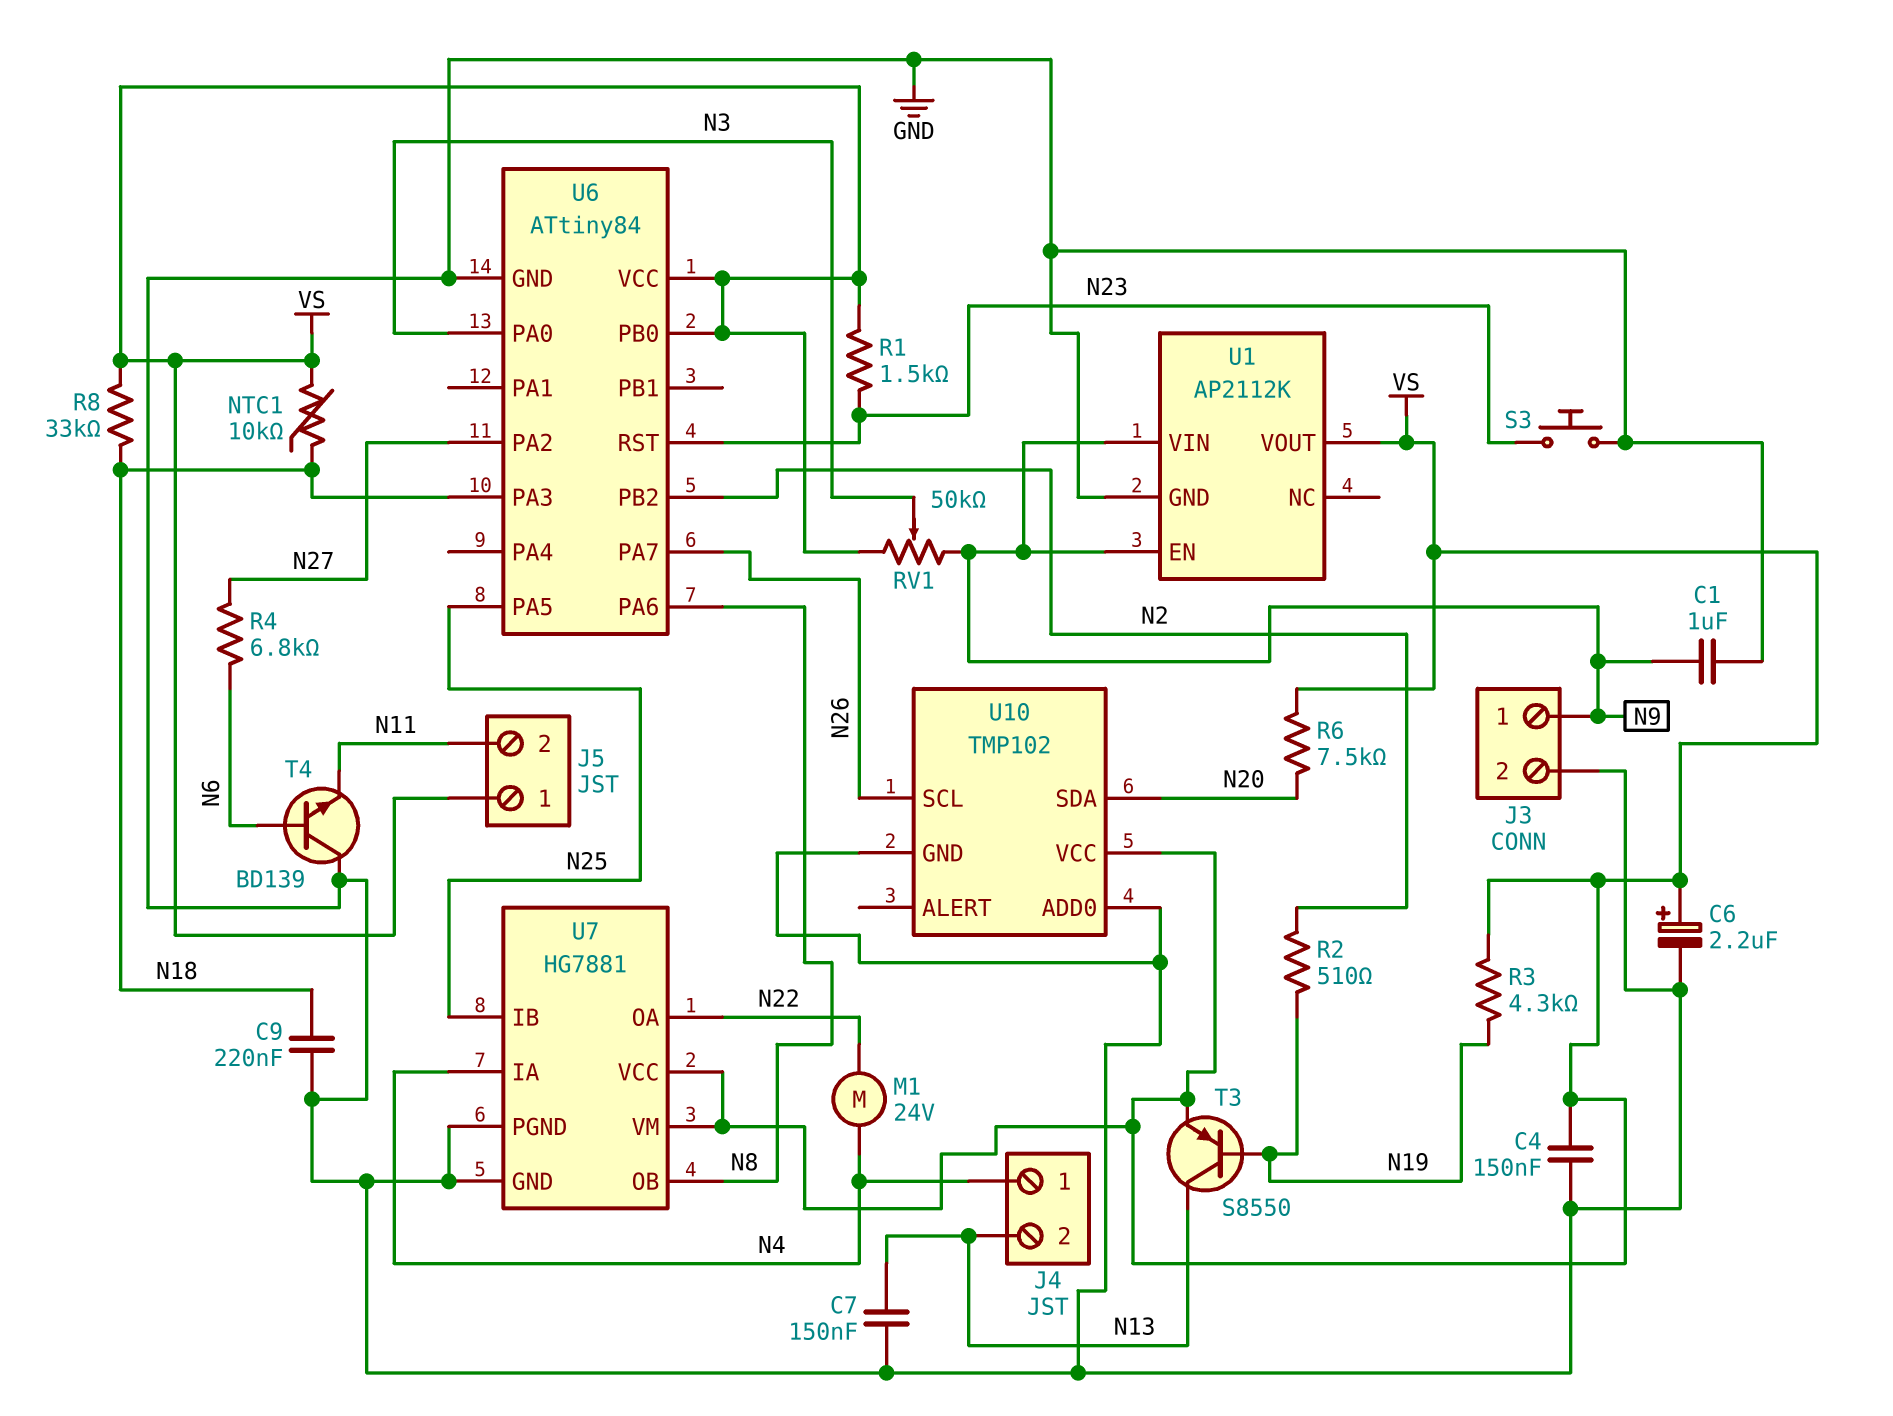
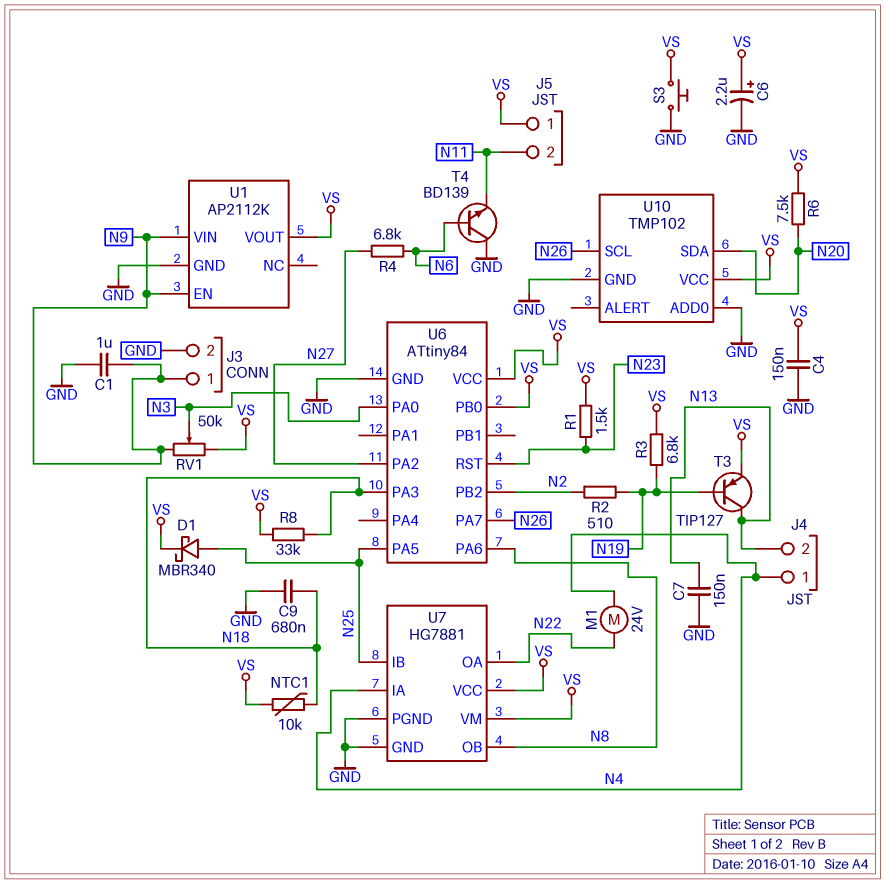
C9: 220nF (GND, N18) -> 680nF (GND, N18)
D1: none -> schottky MBR340 (A N25, K VS)
R3: 4.3k (N19, VS) -> 6.8k (N19, VS)
S3: button (GND, N23) -> button (GND, VS)
T3: PNP S8550 (B N19, C N13, E VS) -> PNP TIP127 (B N19, C N13, E VS)

